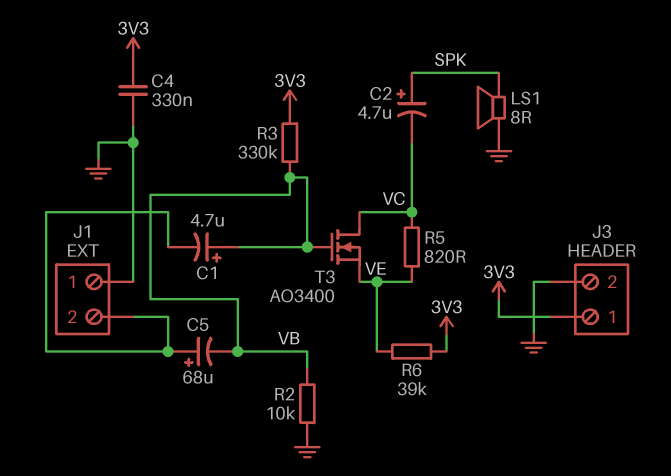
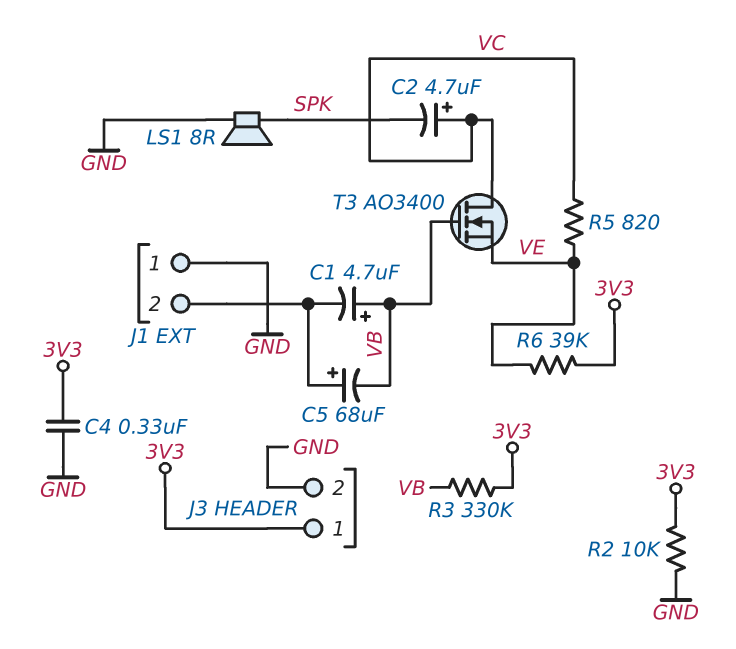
C2: 4.7uF (plus SPK, minus VC) -> 4.7uF (plus VC, minus SPK)
R2: 10k (GND, VB) -> 10k (3V3, GND)

